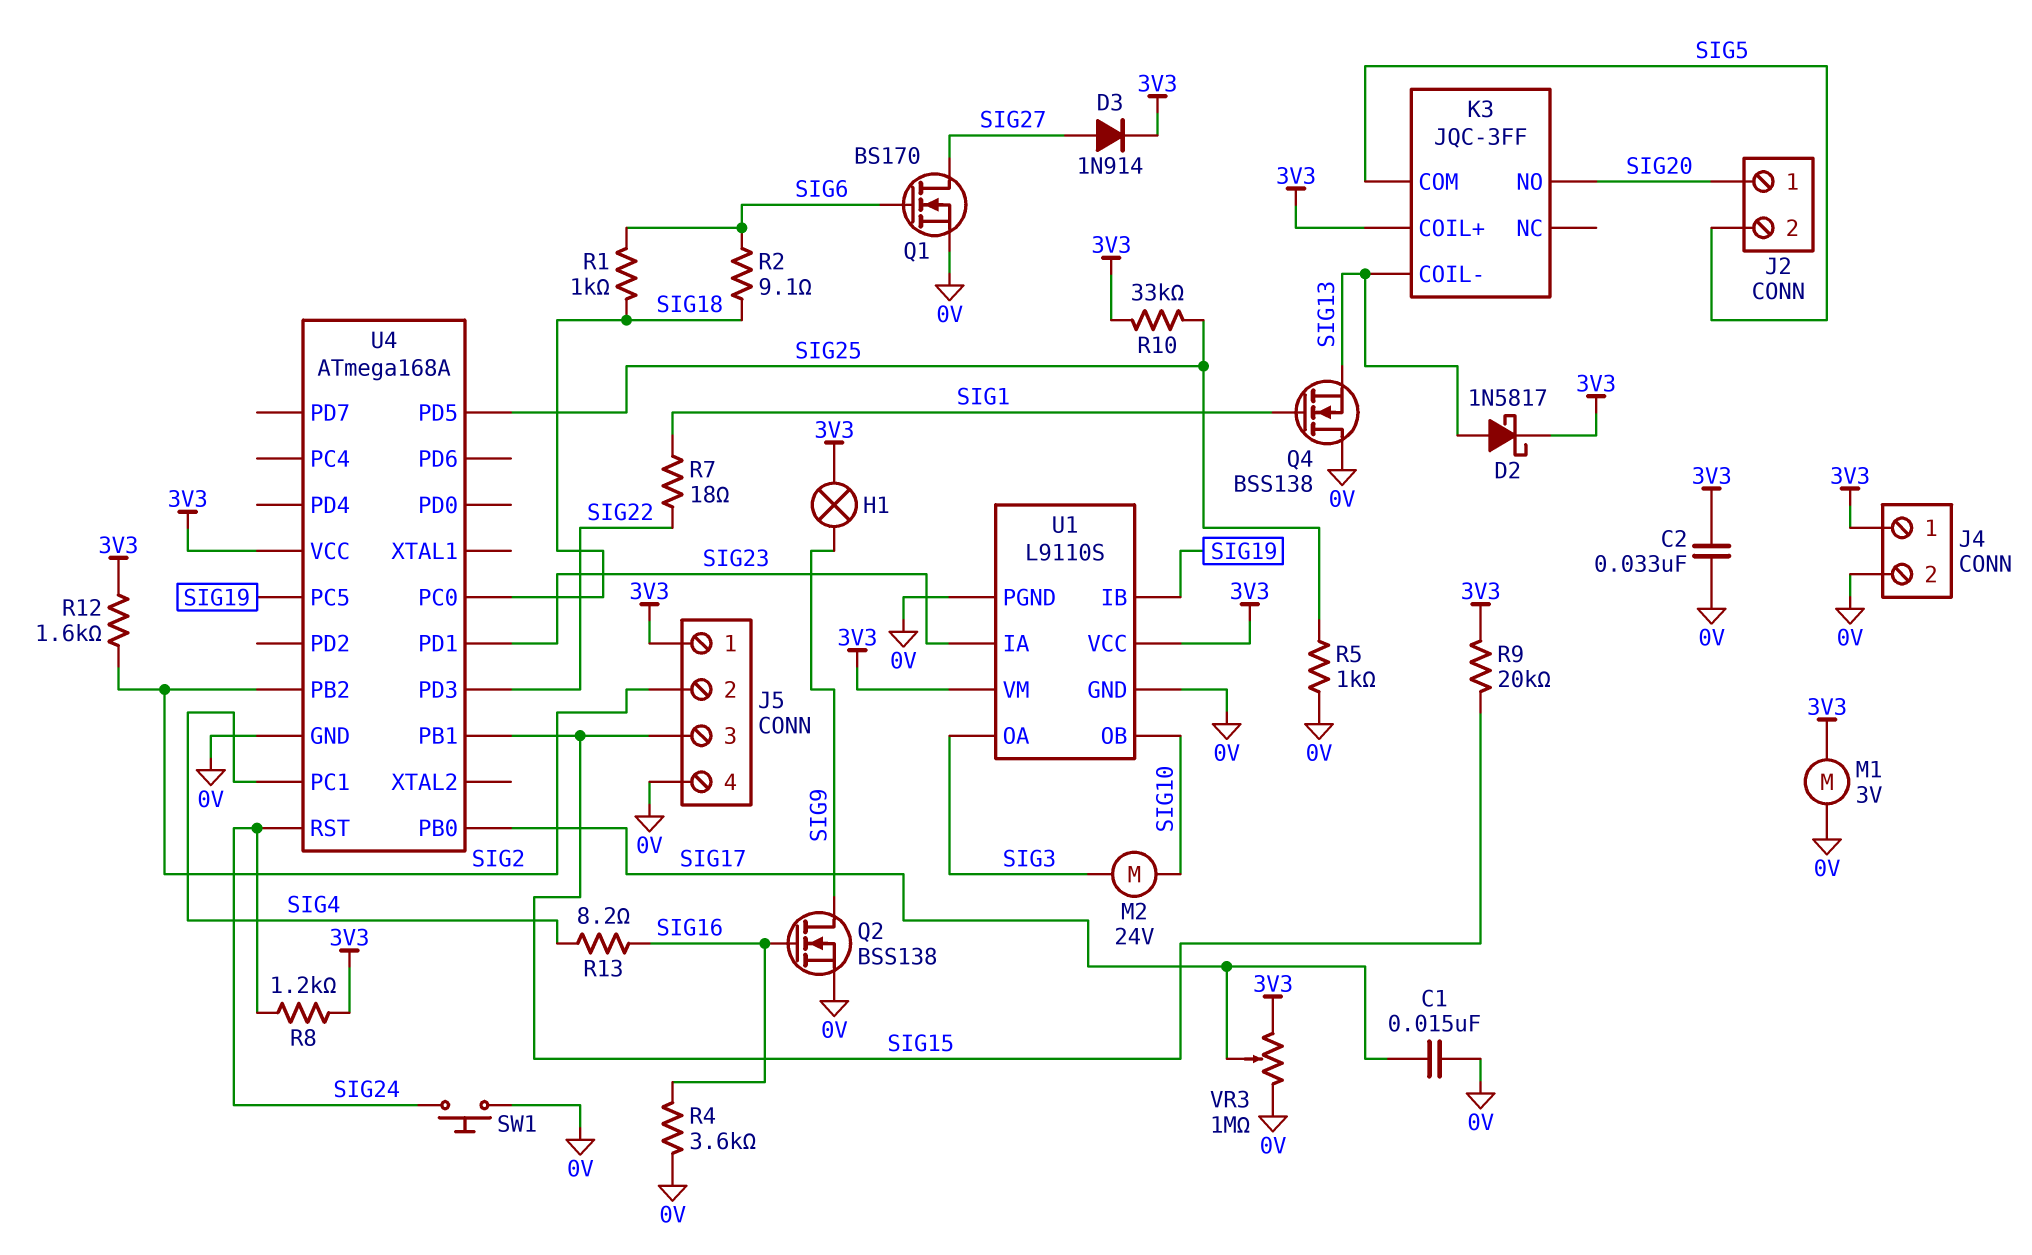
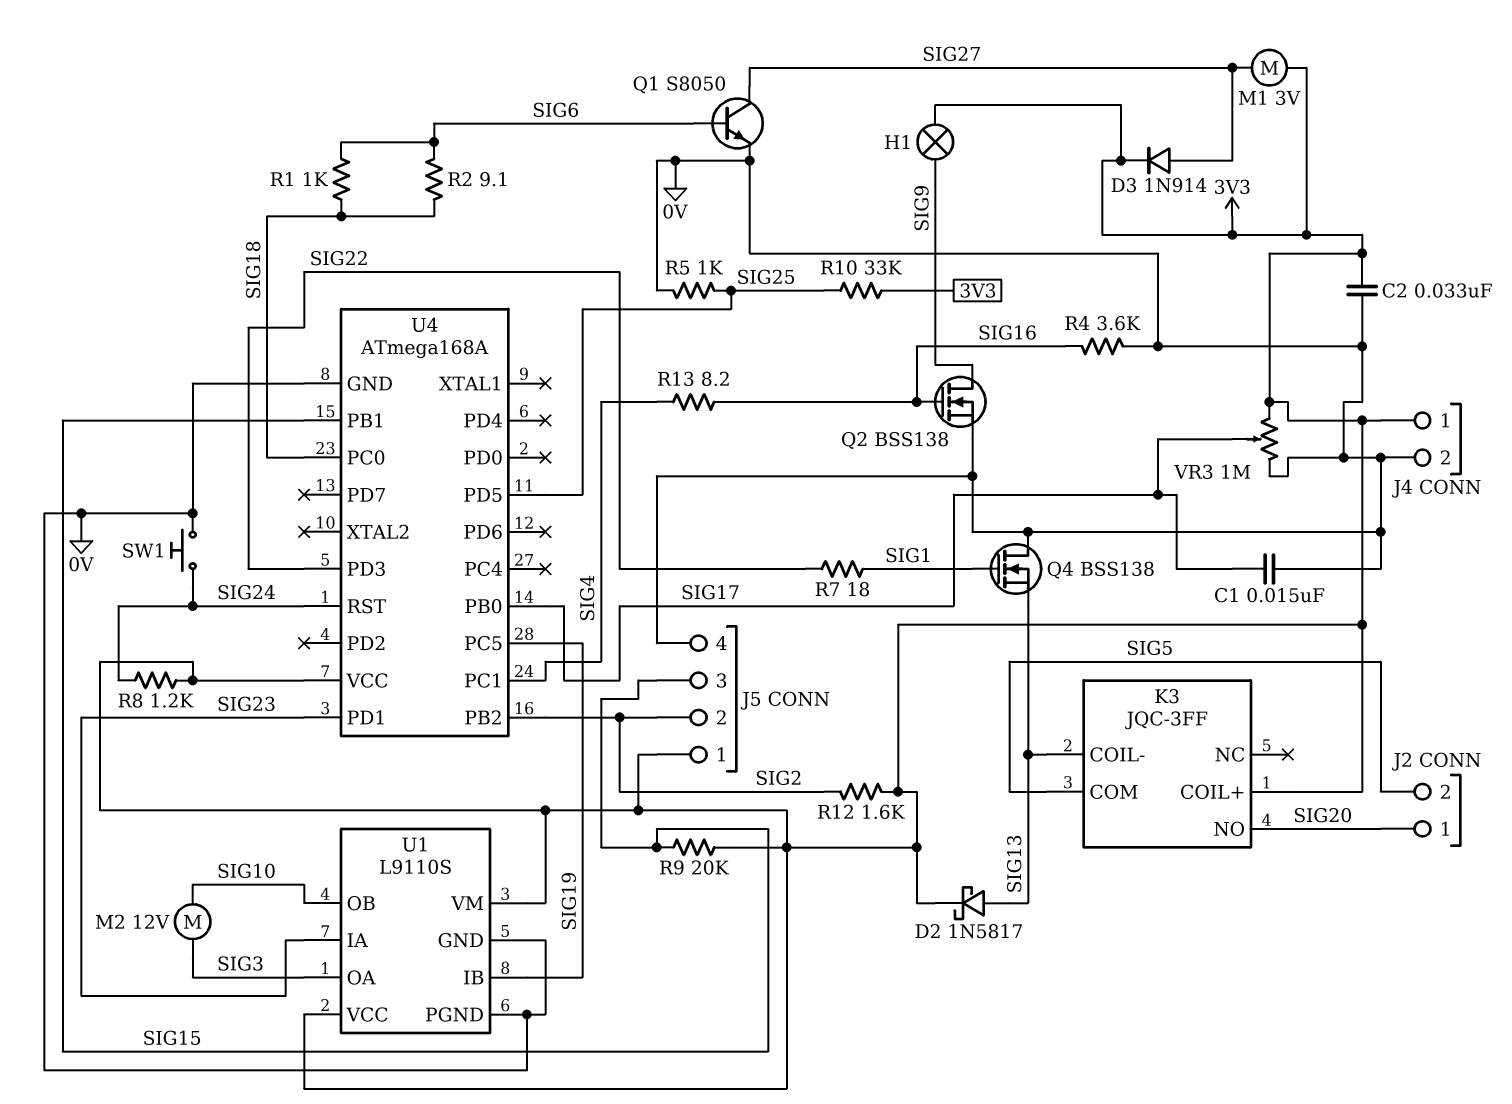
M1: motor 3V (0V, 3V3) -> motor 3V (3V3, SIG27)
M2: motor 24V (SIG3, SIG10) -> motor 12V (SIG3, SIG10)
Q1: NMOS BS170 (G SIG6, D SIG27, S 0V) -> NPN S8050 (B SIG6, C SIG27, E 0V)

